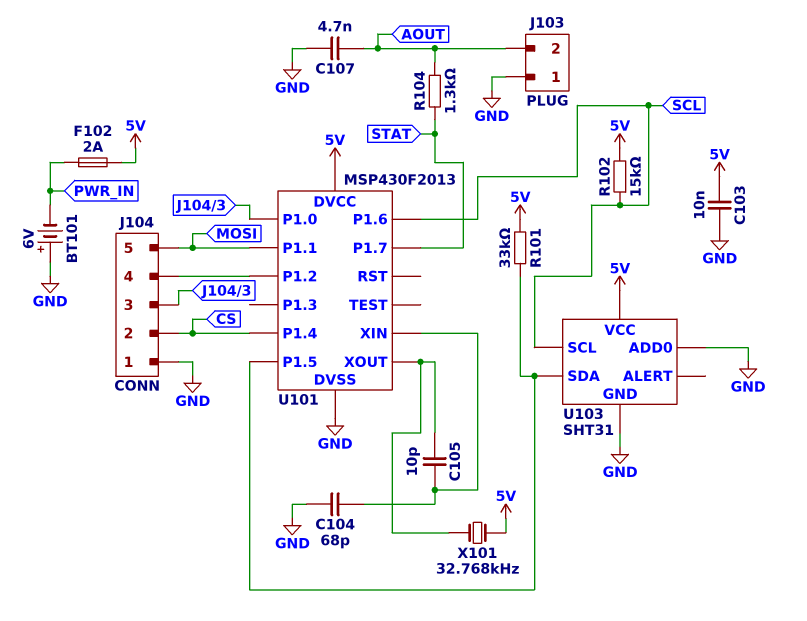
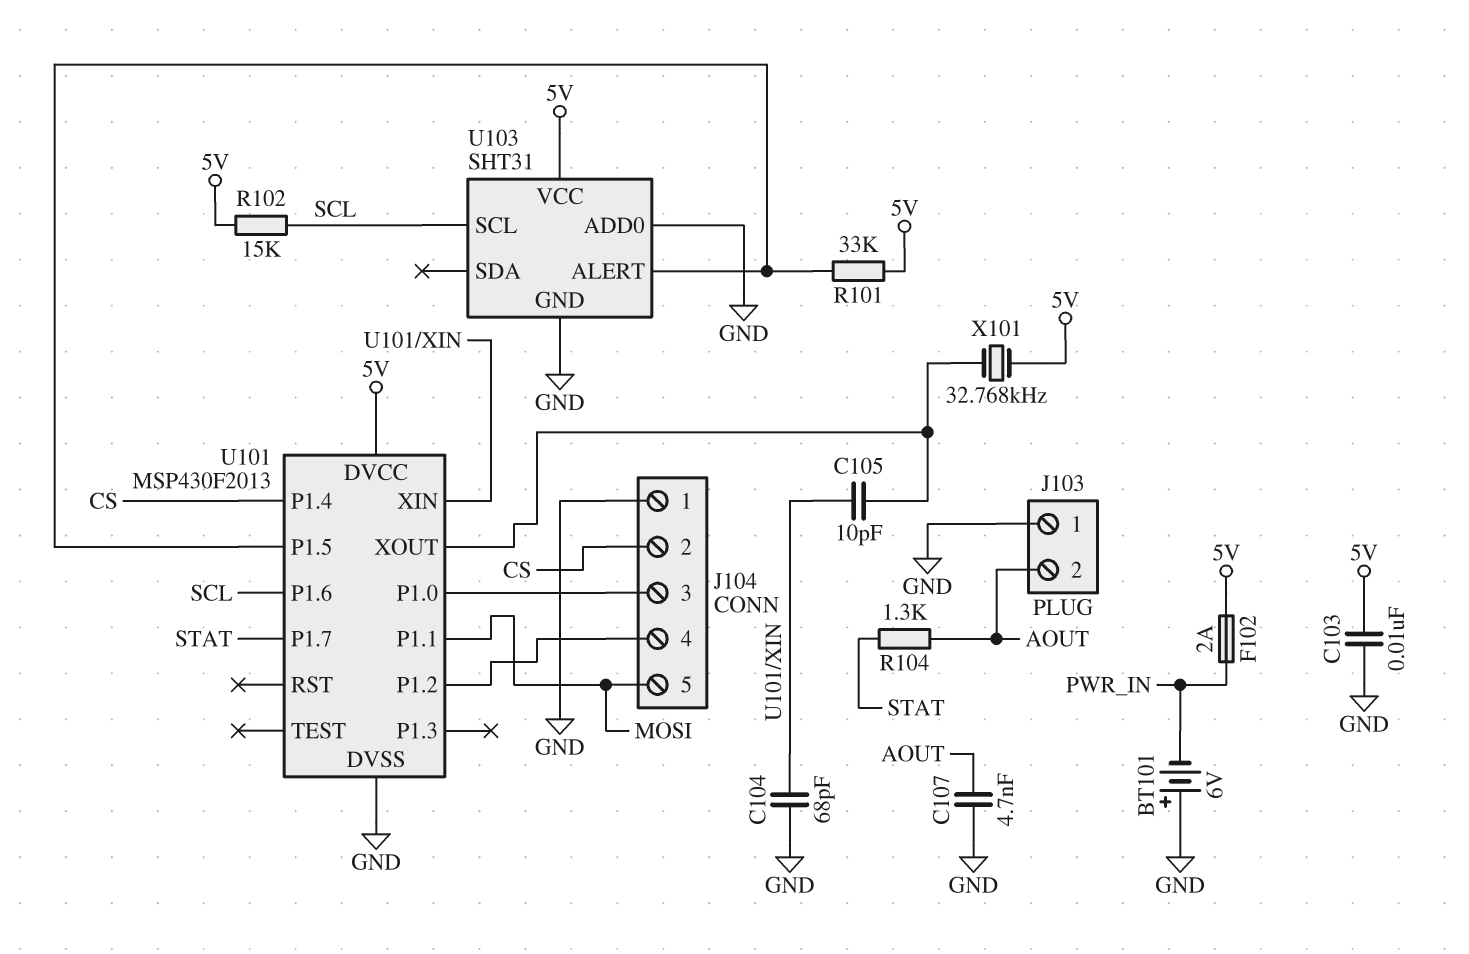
U103 pin ALERT: none -> U101/P1.5
U103 pin SDA: U101/P1.5 -> none

